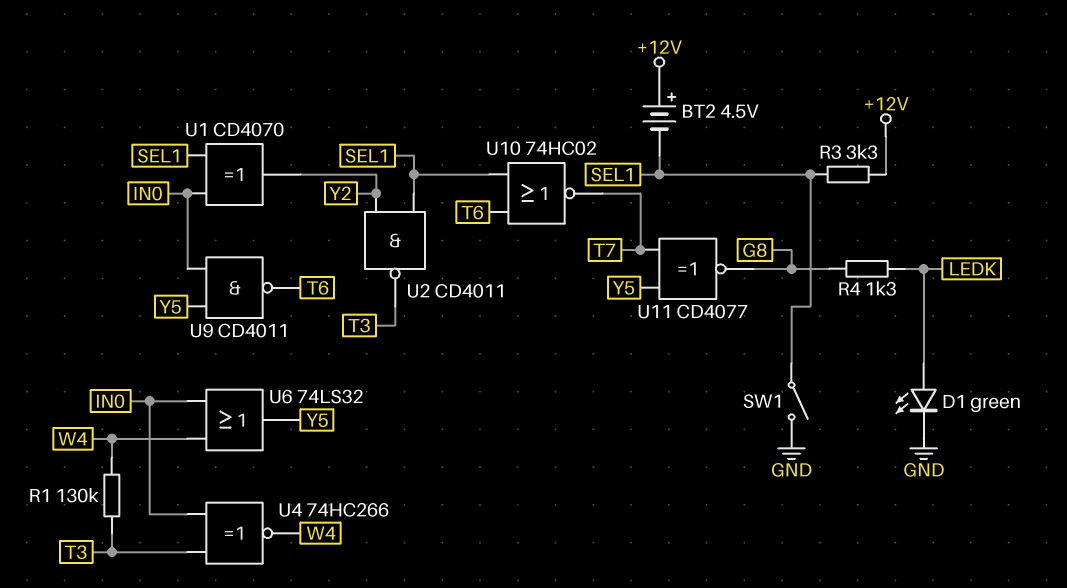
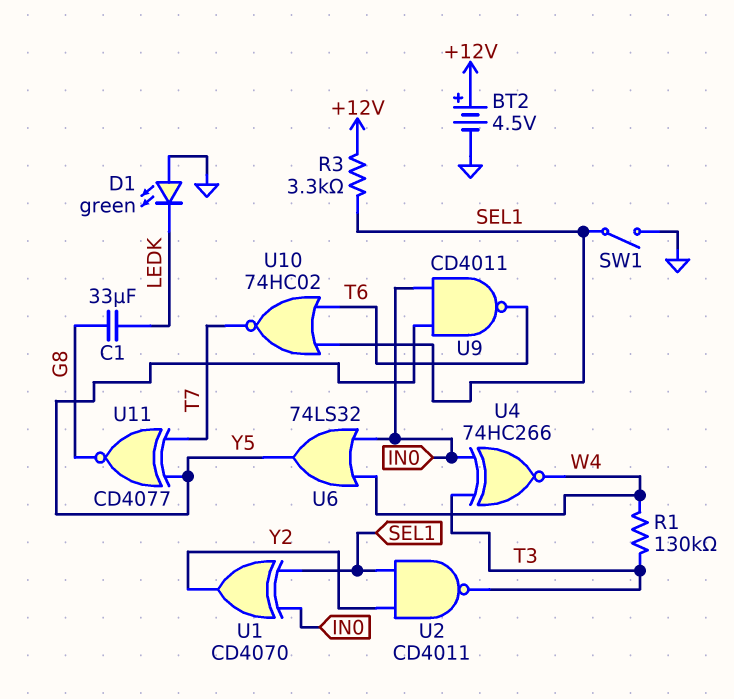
BT2: 4.5V (plus +12V, minus SEL1) -> 4.5V (plus +12V, minus GND)
C1: none -> 33uF (G8, LEDK)
D1: LED green (A LEDK, K GND) -> LED green (A GND, K LEDK)
R4: 1.3k (G8, LEDK) -> none

